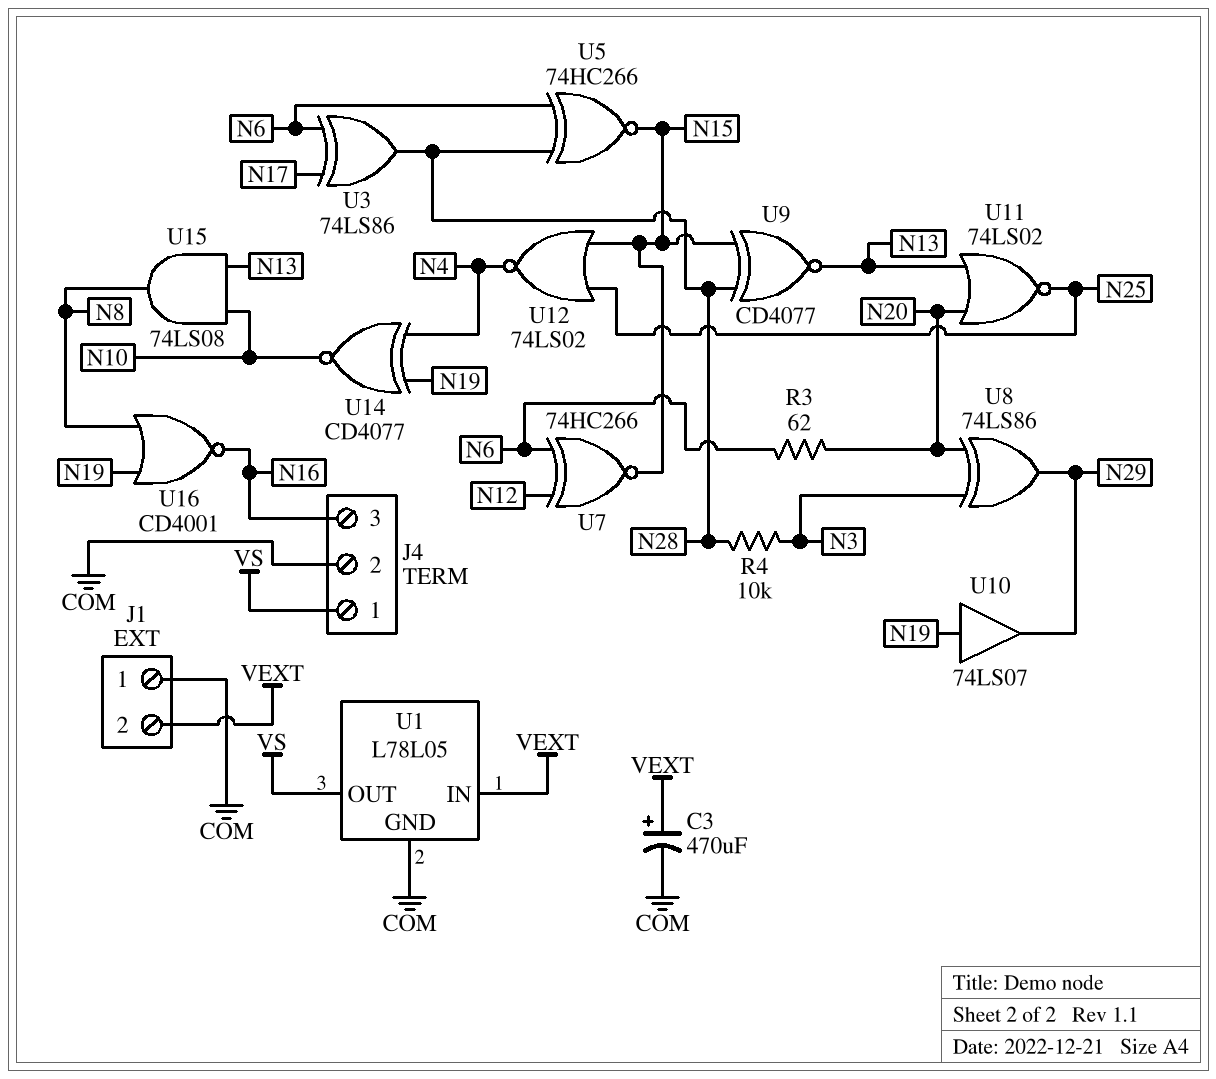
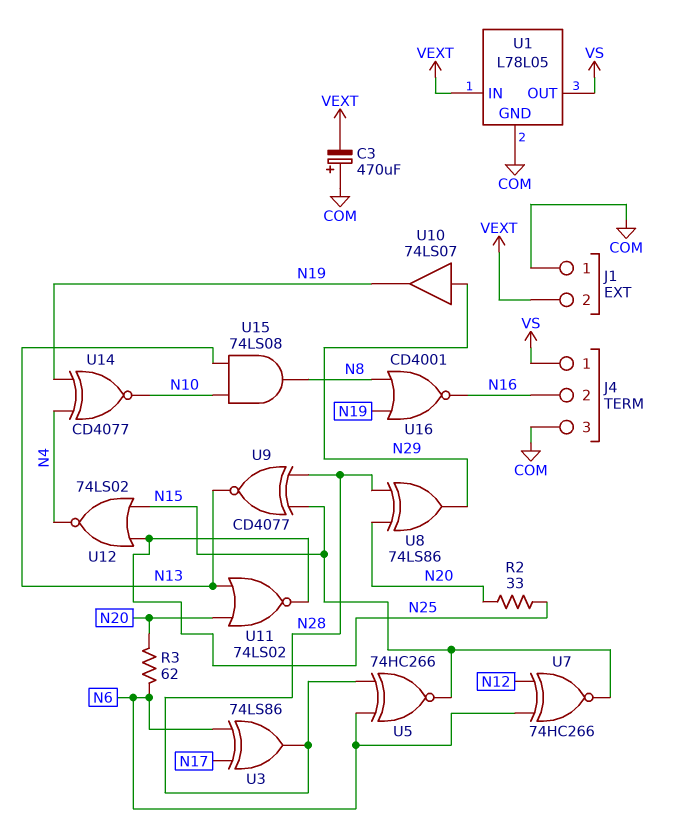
C3: 470uF (plus VEXT, minus COM) -> 470uF (plus COM, minus VEXT)
J4 pin 2: COM -> N16
J4 pin 3: N16 -> COM
R2: none -> 33 (N20, N25)
R4: 10k (N3, N28) -> none
U8: XOR 74LS86 (in N3, in N20, out N29) -> XOR 74LS86 (in N20, in N28, out N29)
U10: buffer 74LS07 (in N19, out N29) -> buffer 74LS07 (in N29, out N19)

